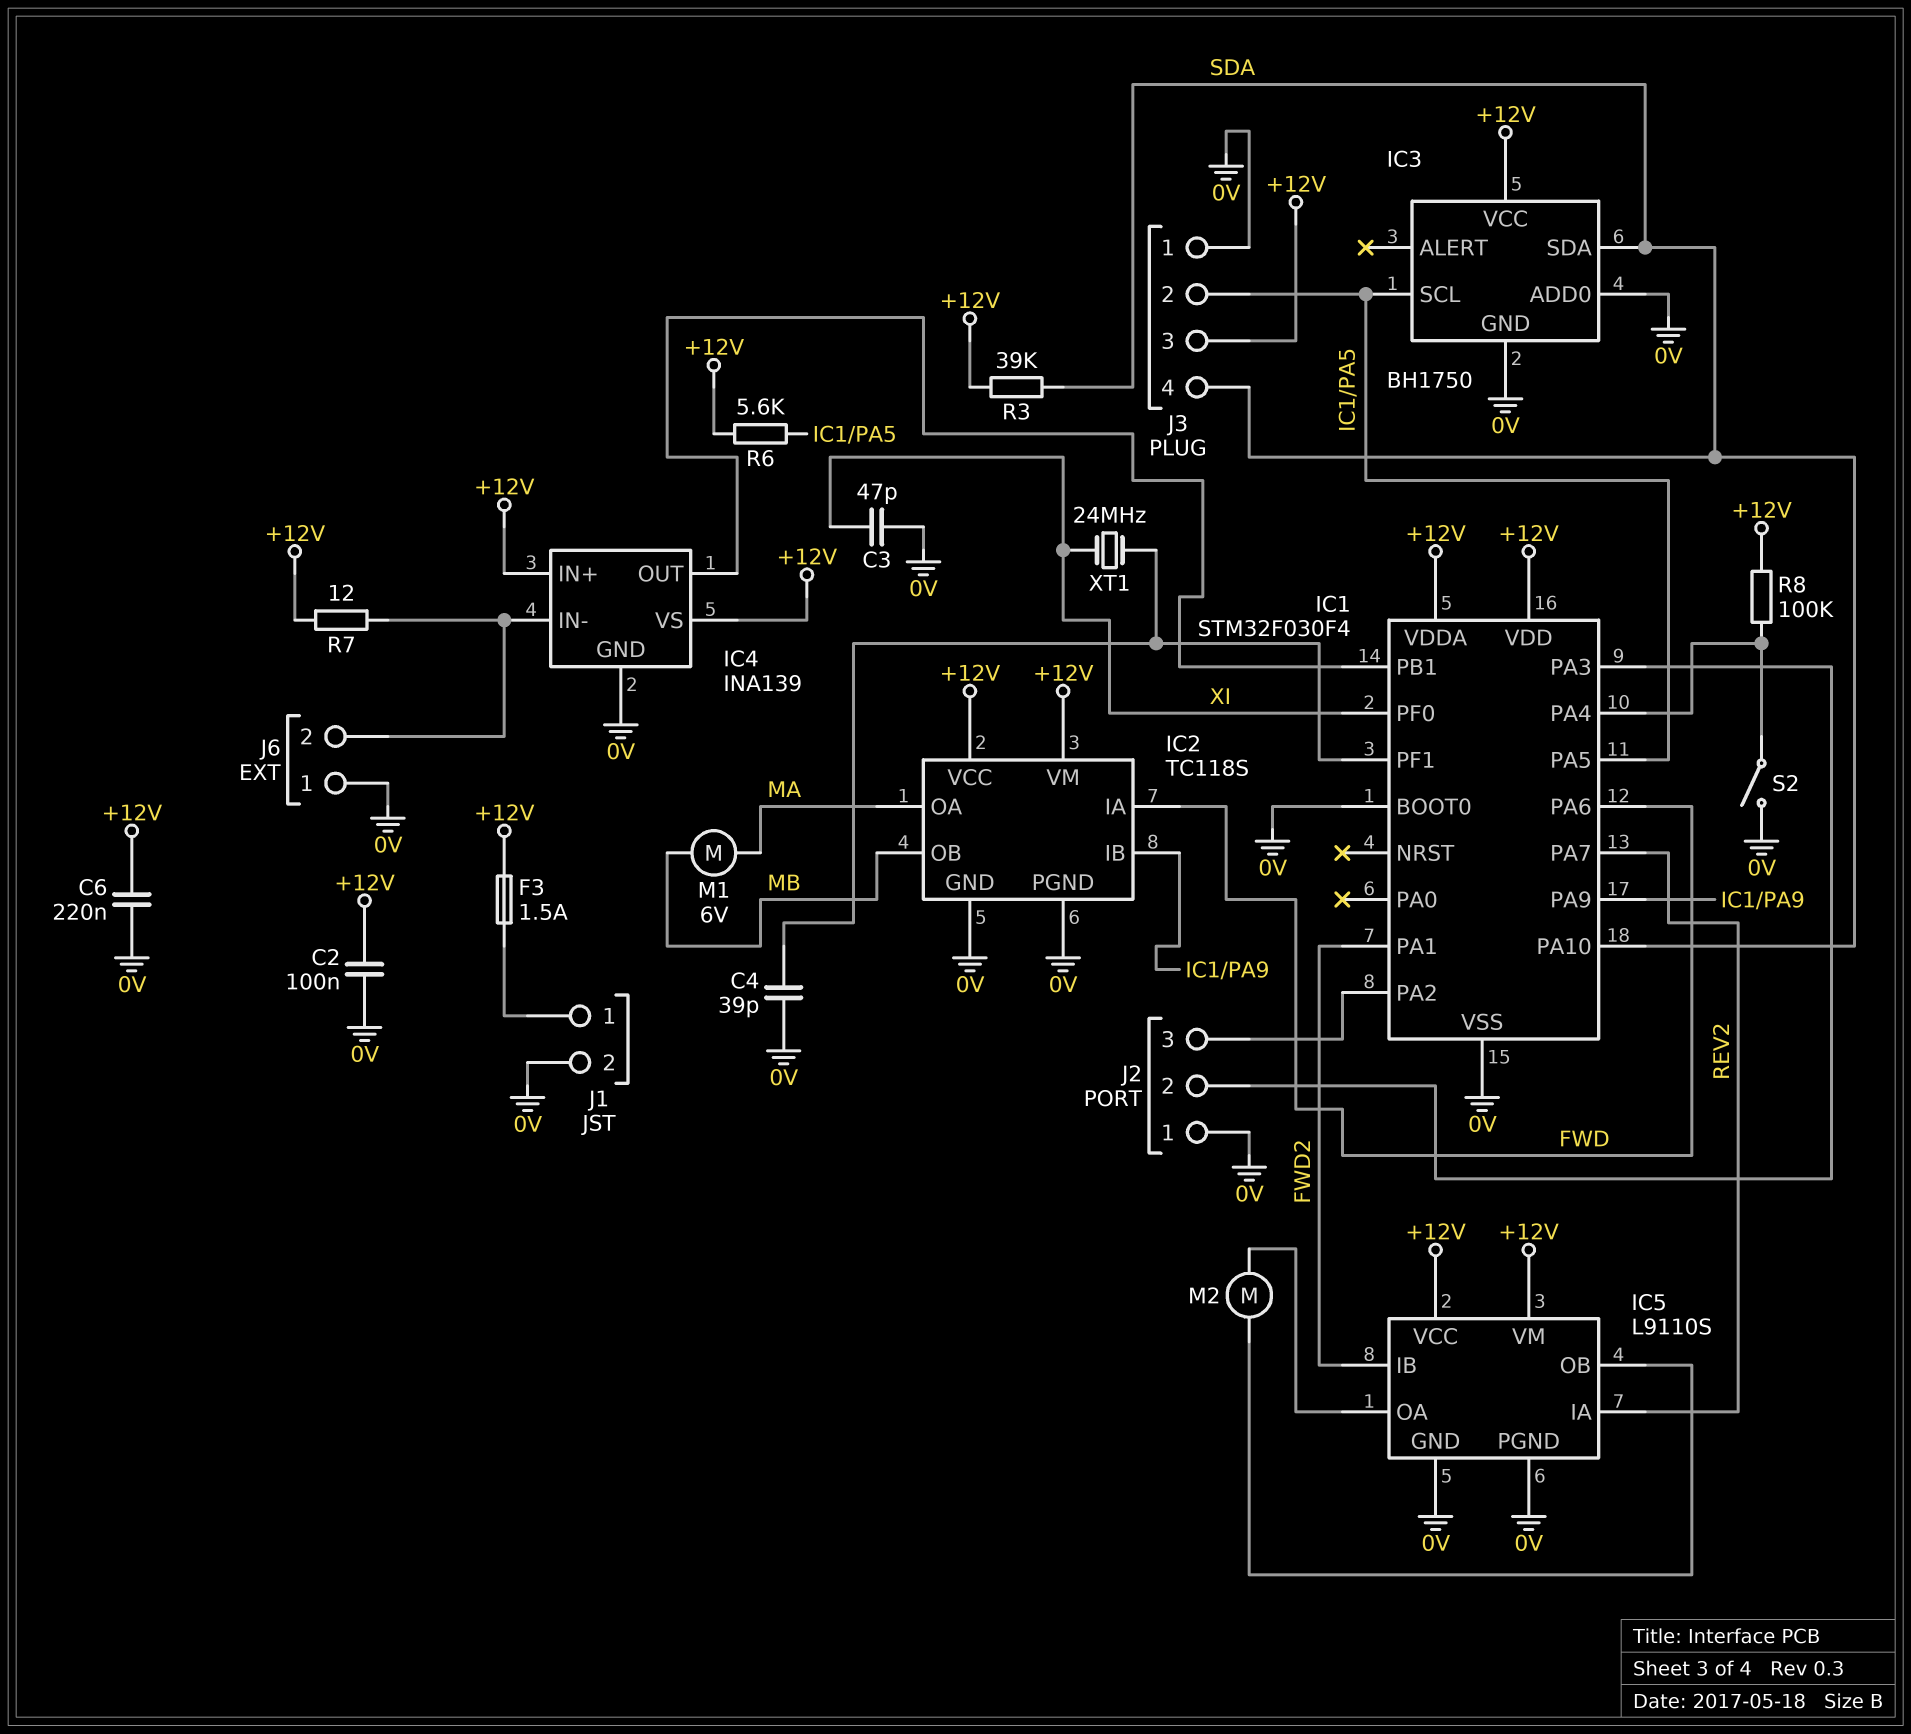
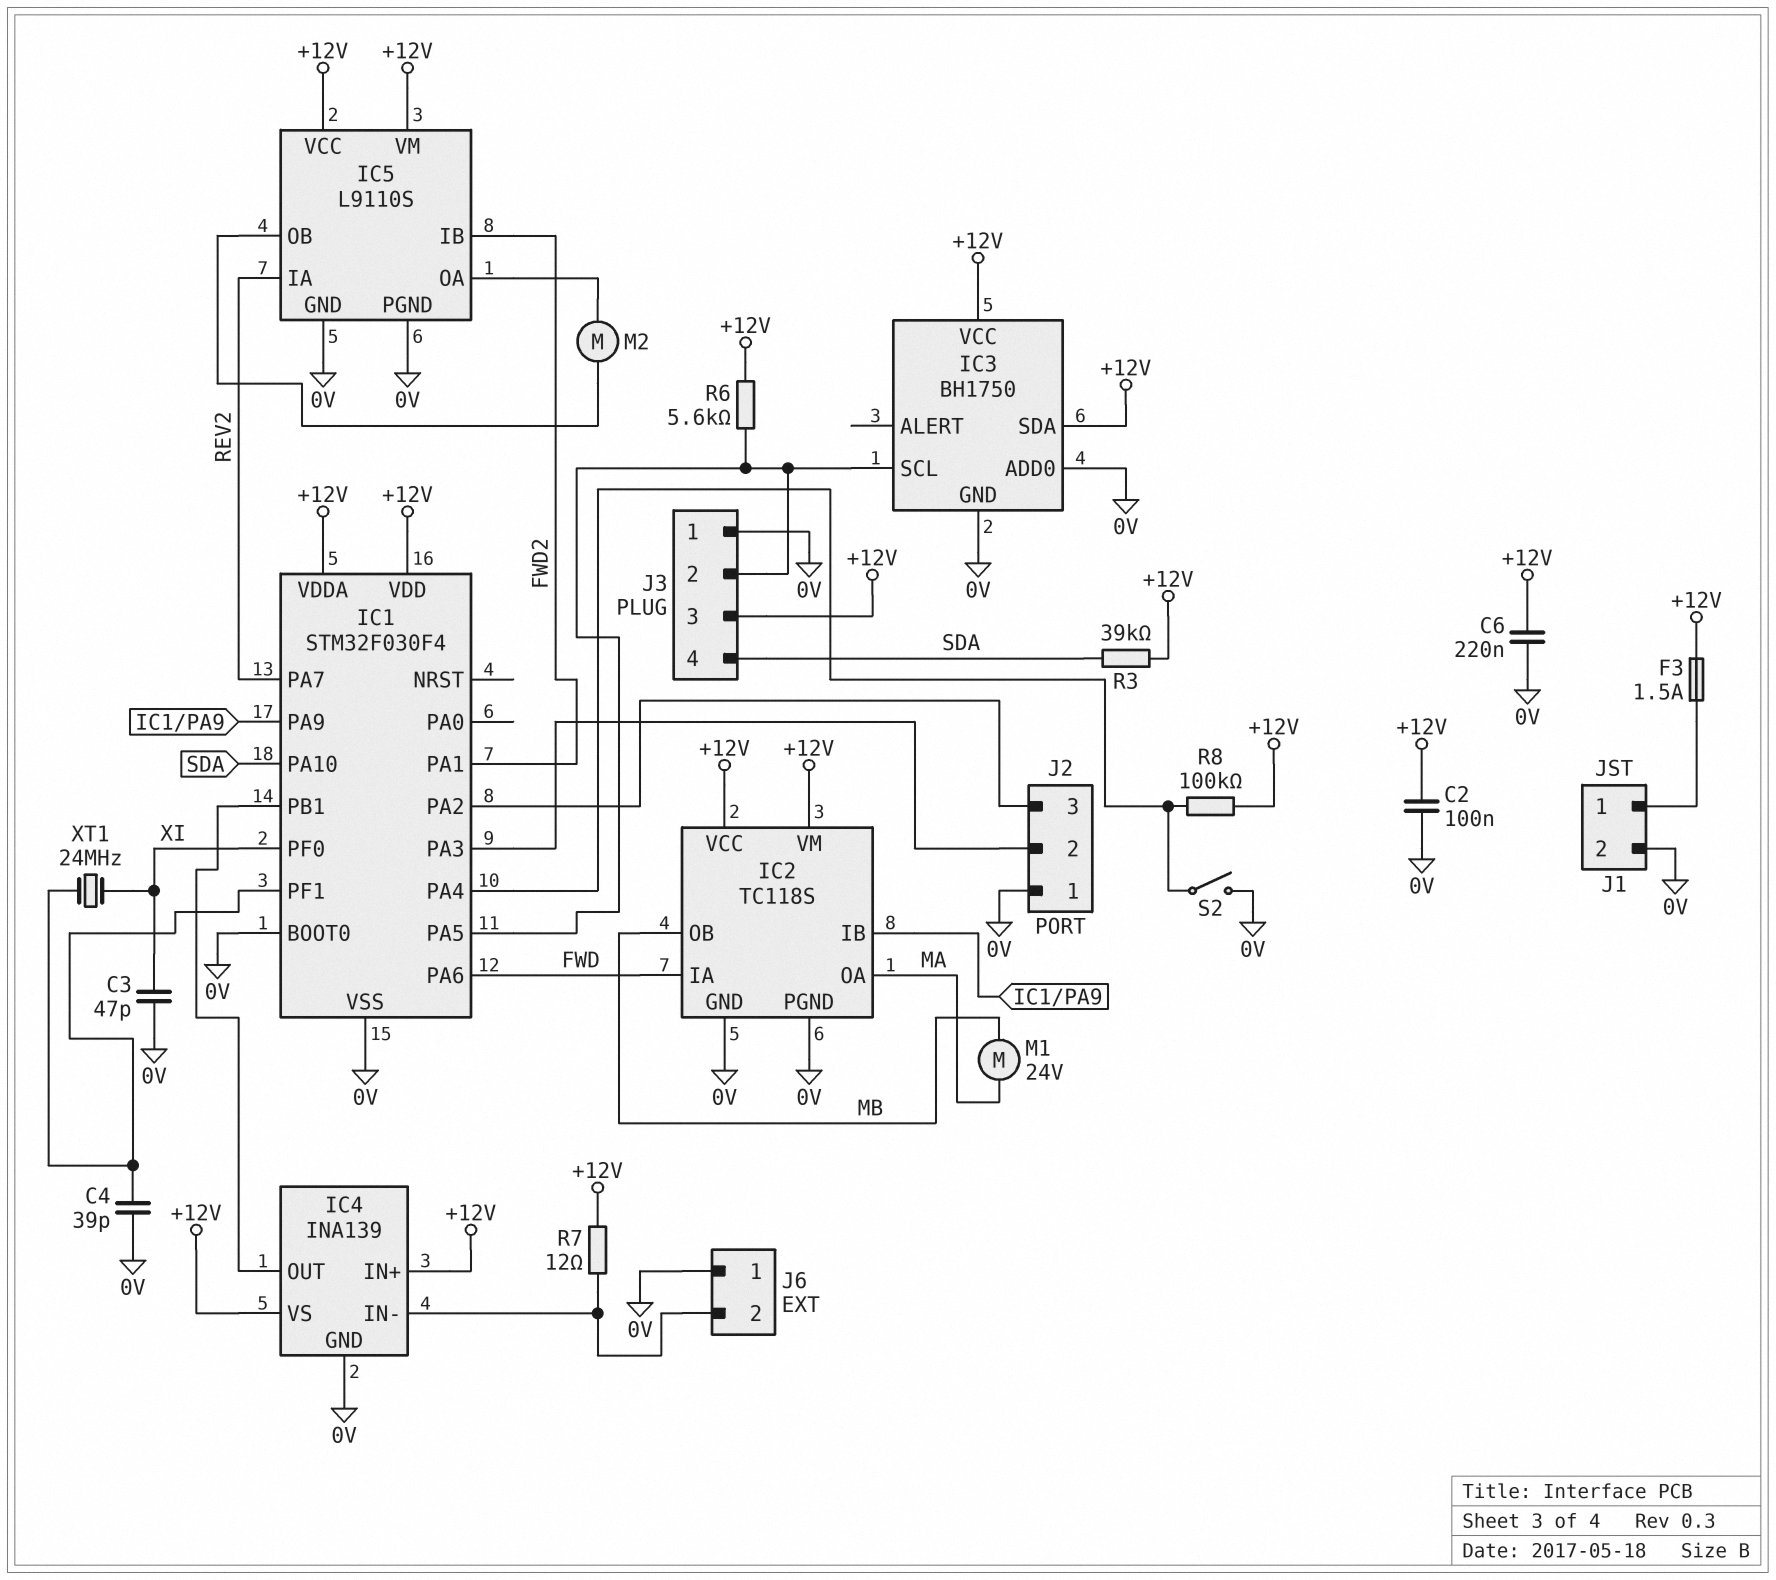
IC3 pin SDA: SDA -> +12V
M1: motor 6V (MA, MB) -> motor 24V (MA, MB)

